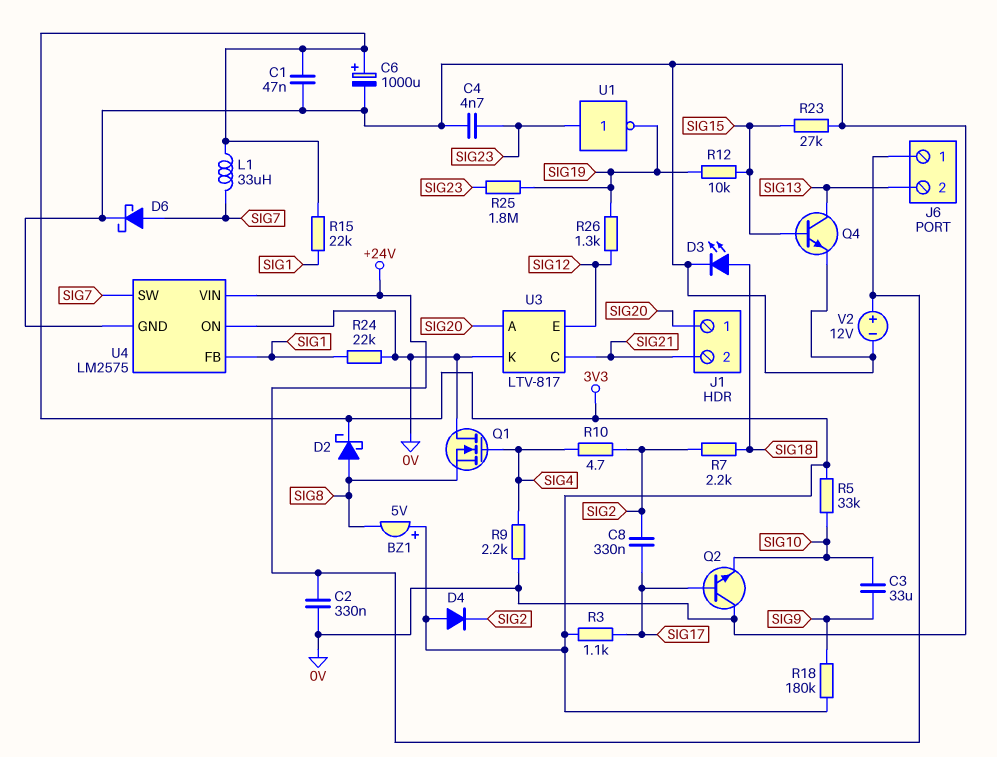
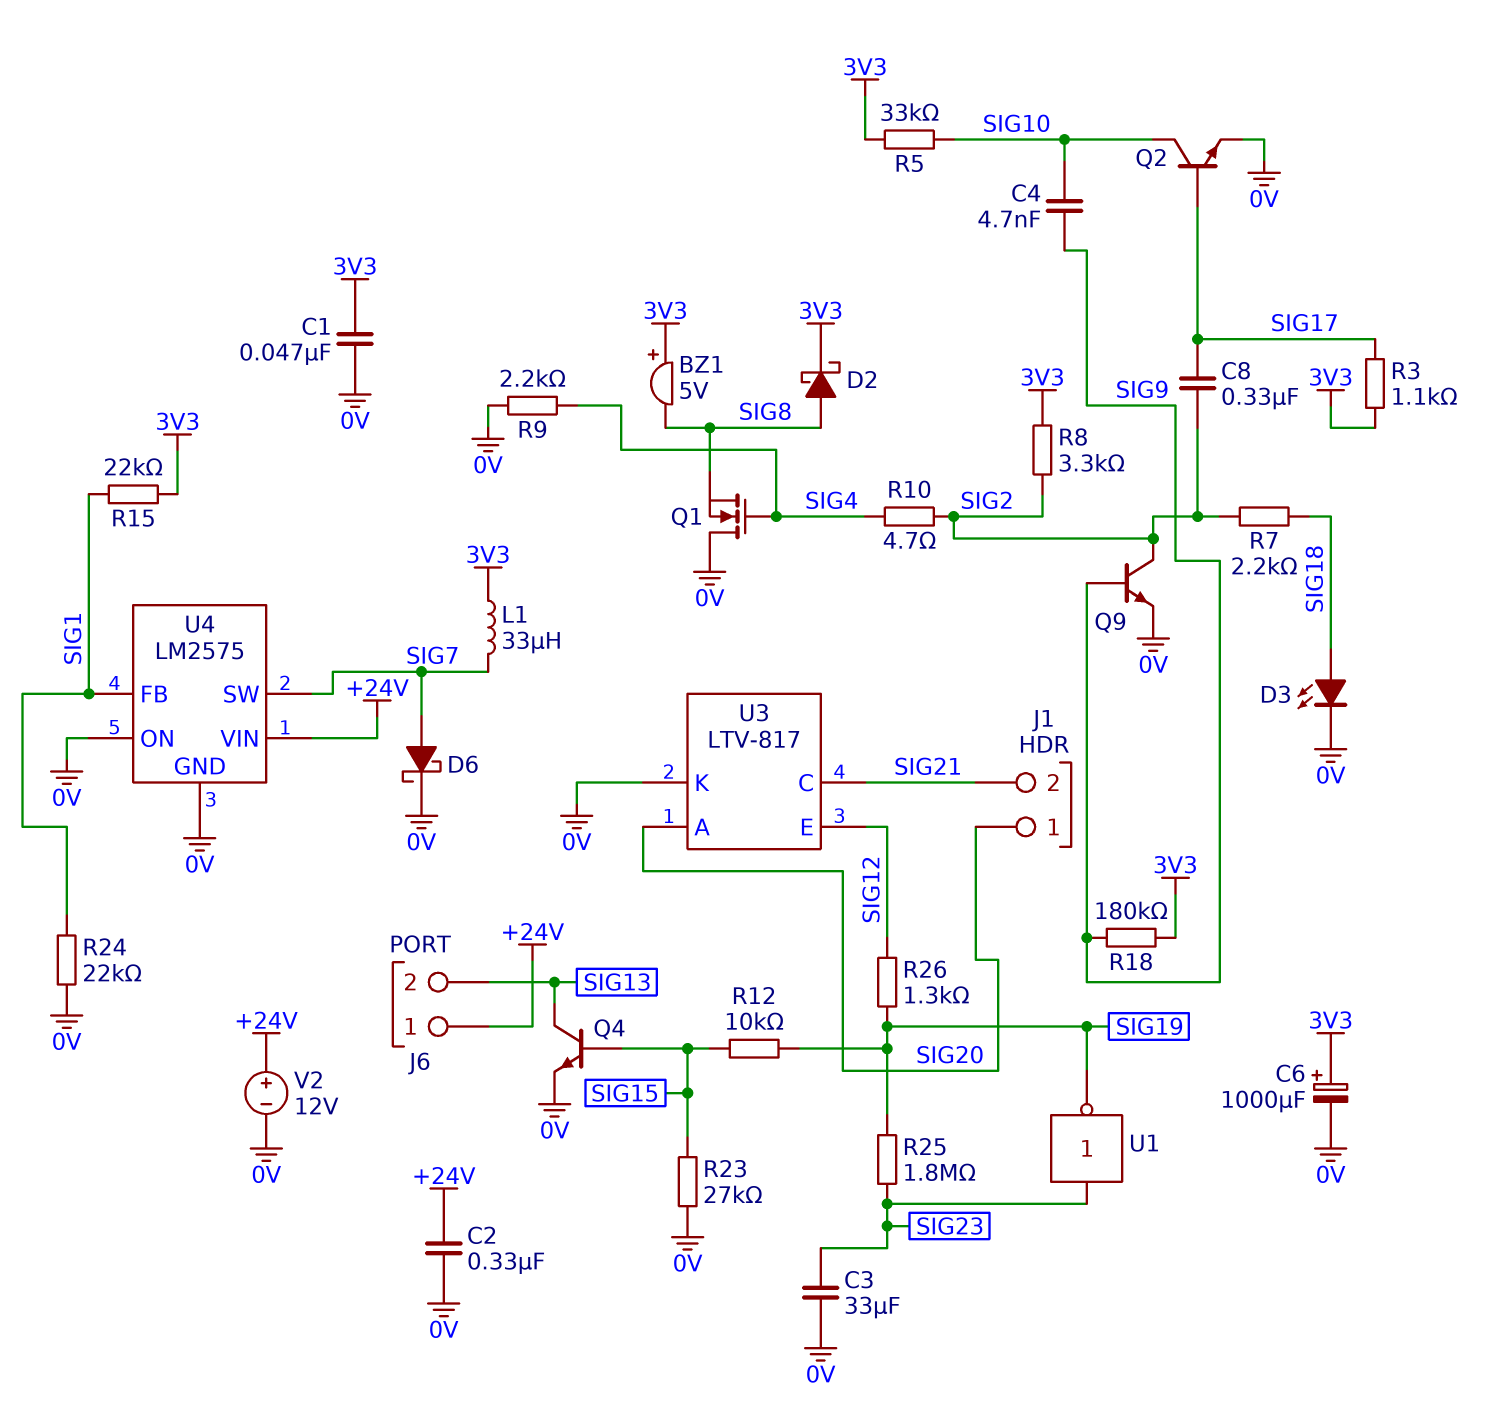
C3: 33uF (SIG9, SIG10) -> 33uF (0V, SIG23)
C4: 4.7nF (0V, SIG23) -> 4.7nF (SIG9, SIG10)
D4: diode (A 3V3, K SIG2) -> none
Q2: NPN (B SIG17, C 0V, E SIG10) -> NPN (B SIG17, C SIG10, E 0V)
Q9: none -> NPN (B SIG9, C SIG2, E 0V)
R8: none -> 3.3k (3V3, SIG2)

